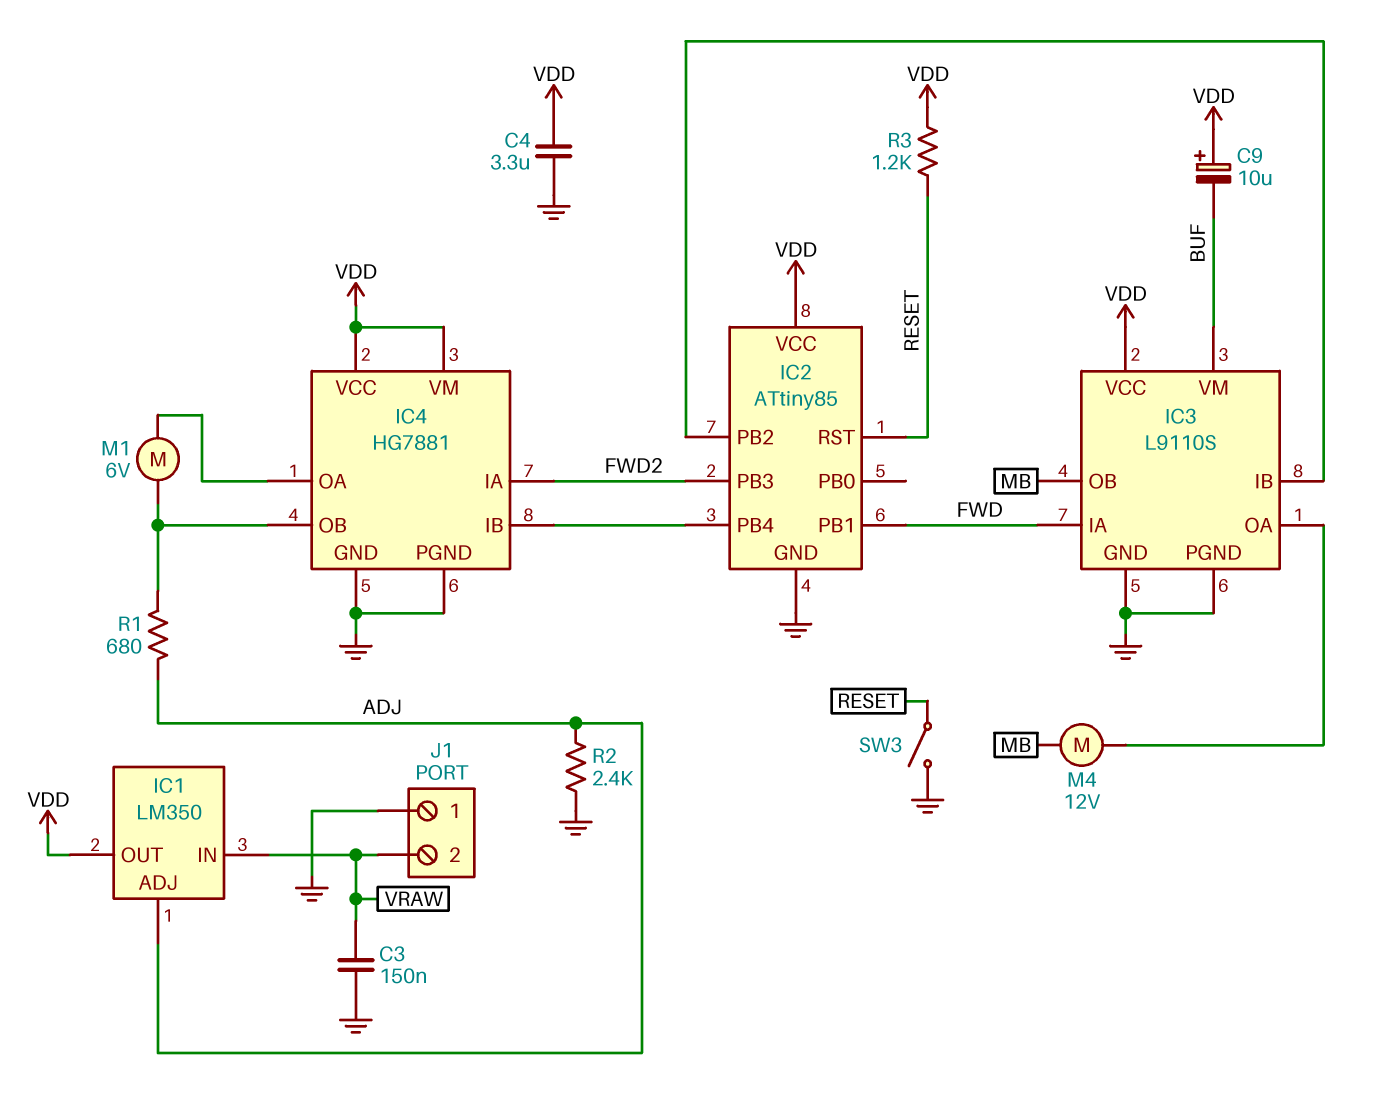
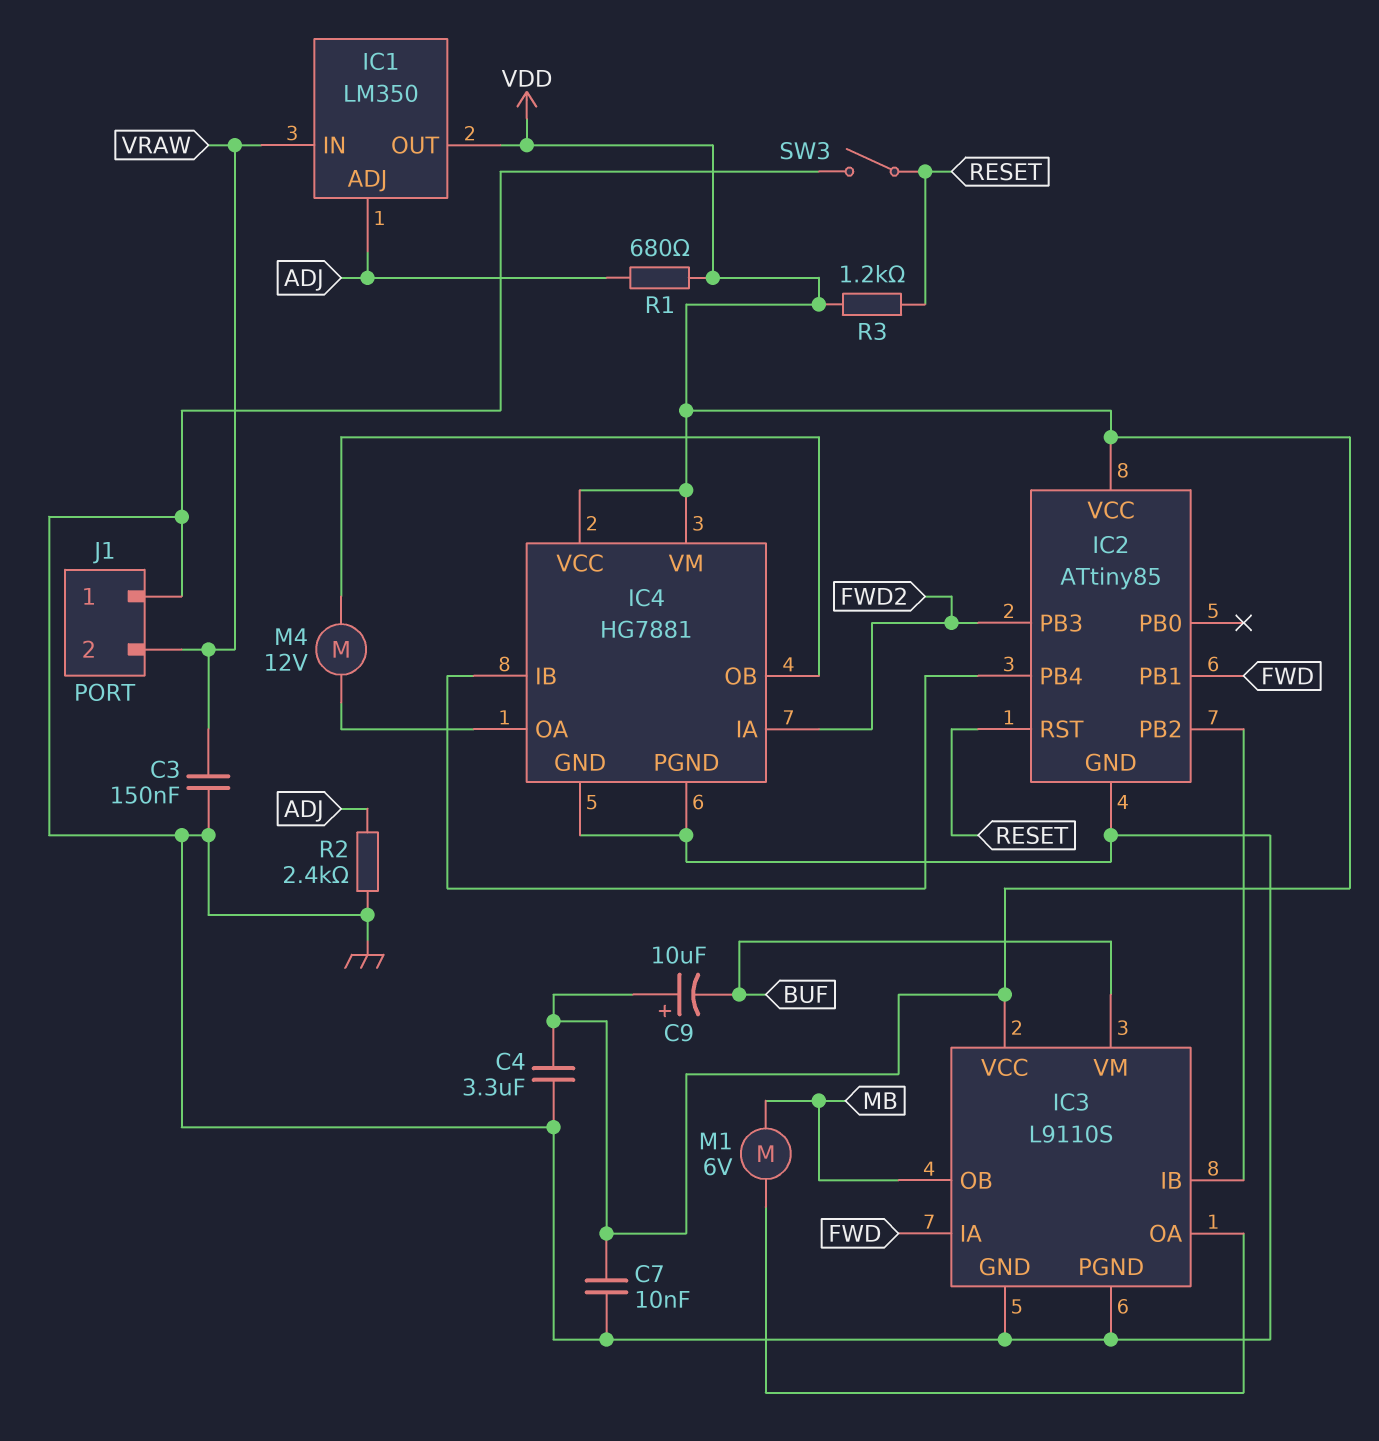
C7: none -> 10nF (GND, VDD)
M1: motor 6V (IC4/OA, IC4/OB) -> motor 6V (IC3/OA, MB)
M4: motor 12V (IC3/OA, MB) -> motor 12V (IC4/OA, IC4/OB)
R1: 680 (ADJ, IC4/OB) -> 680 (ADJ, VDD)

